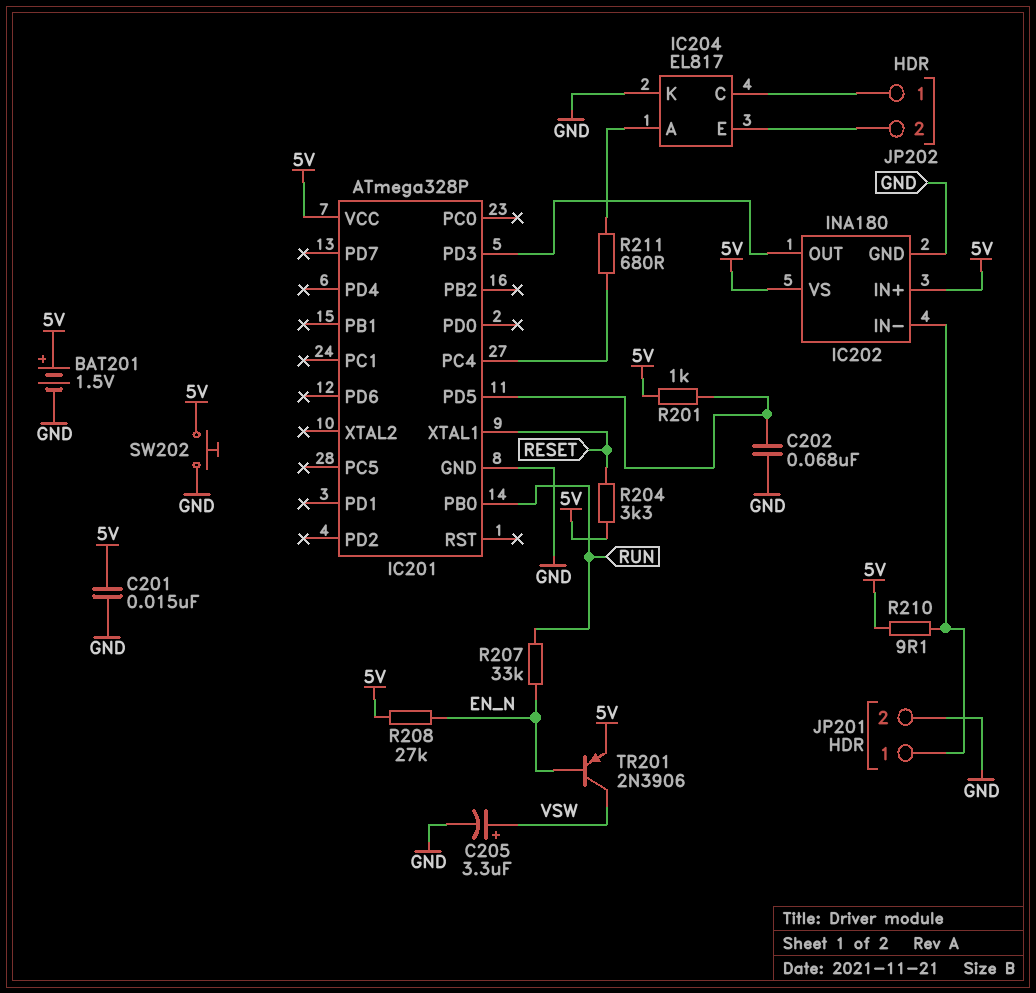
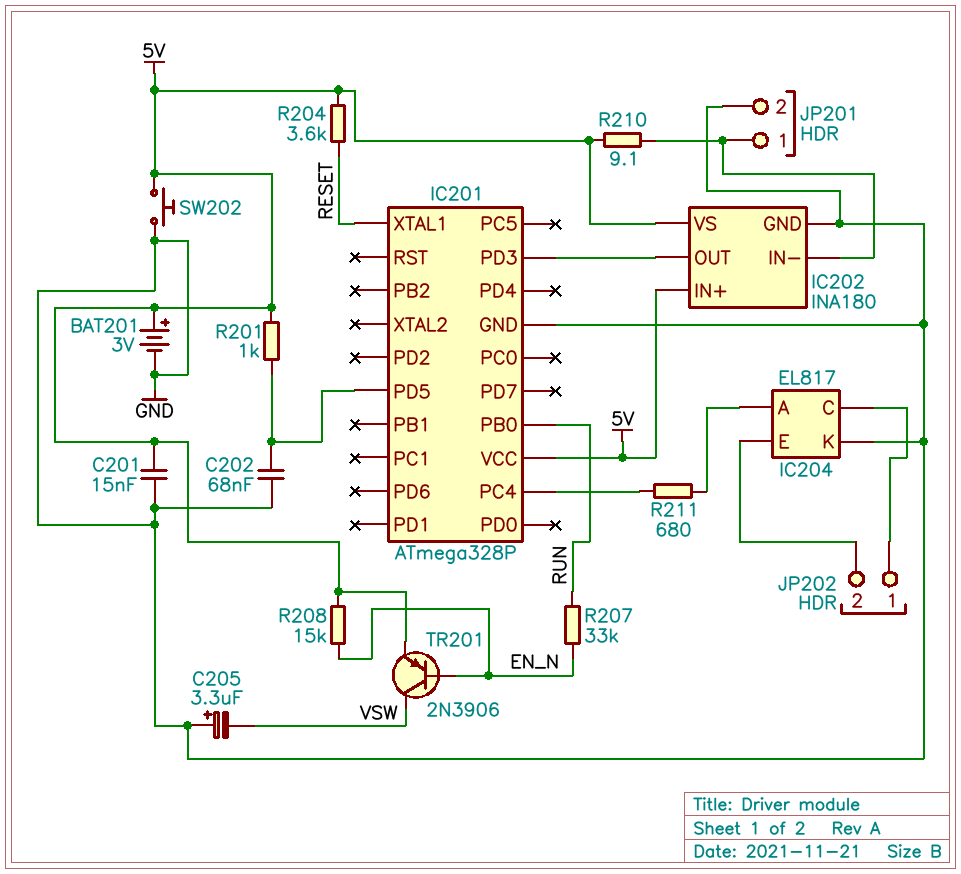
BAT201: 1.5V (plus 5V, minus GND) -> 3V (plus 5V, minus GND)
C205: 3.3uF (plus VSW, minus GND) -> 3.3uF (plus GND, minus VSW)
R204: 3.3k (5V, RESET) -> 3.6k (5V, RESET)
R208: 27k (5V, EN_N) -> 15k (5V, EN_N)

